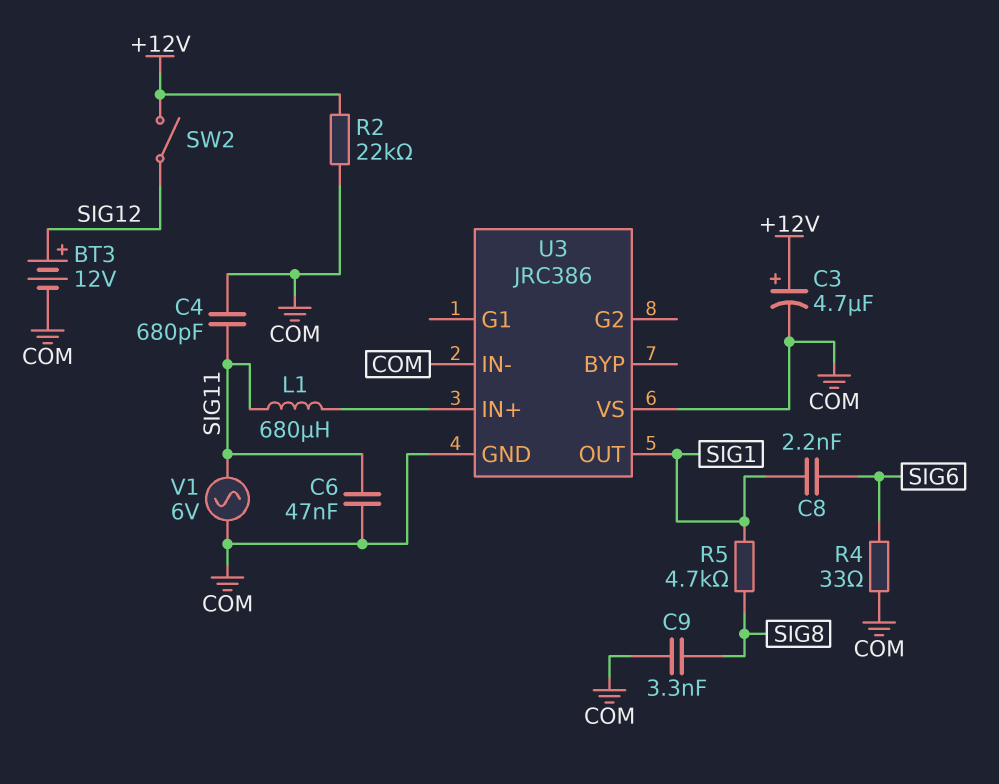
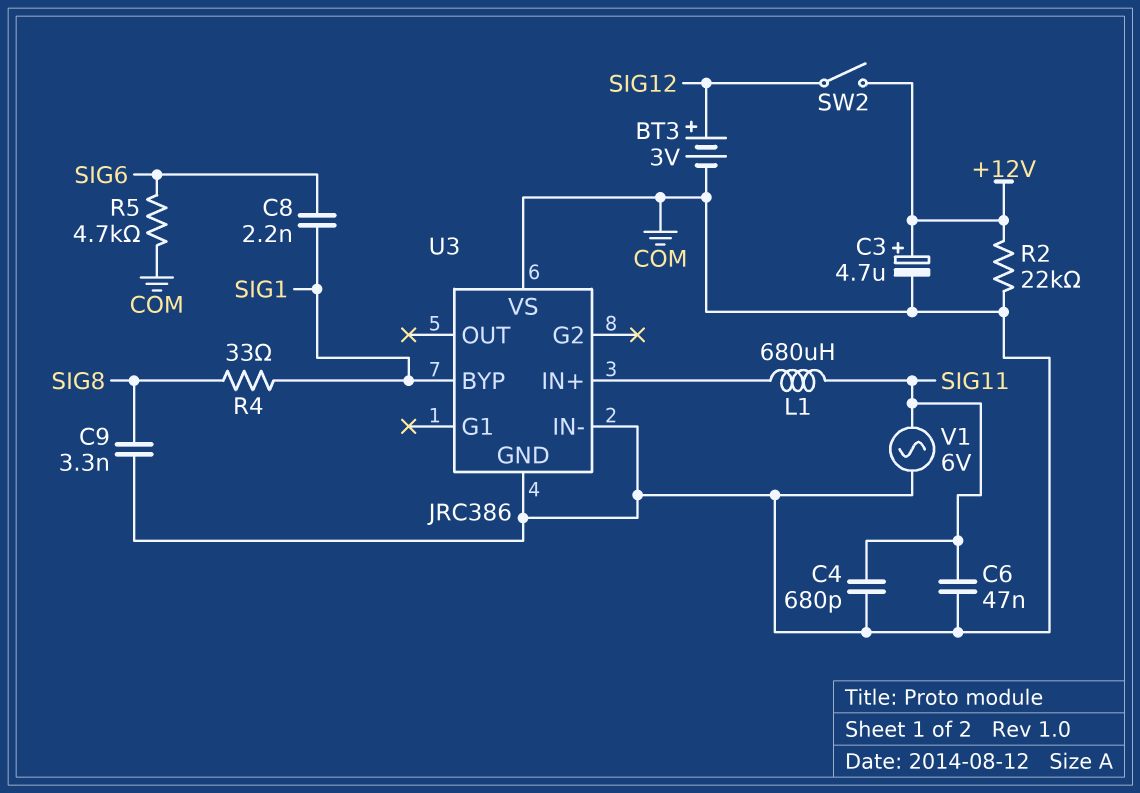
BT3: 12V (plus SIG12, minus COM) -> 3V (plus SIG12, minus COM)
R4: 33 (COM, SIG6) -> 33 (SIG1, SIG8)
R5: 4.7k (SIG1, SIG8) -> 4.7k (COM, SIG6)
U3 pin BYP: none -> SIG1
U3 pin OUT: SIG1 -> none

